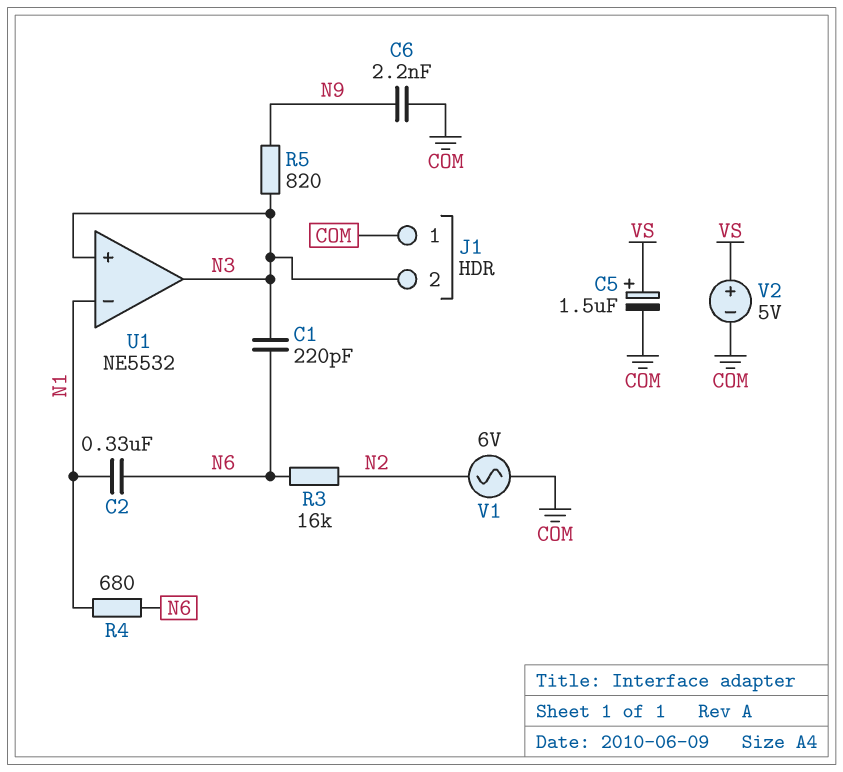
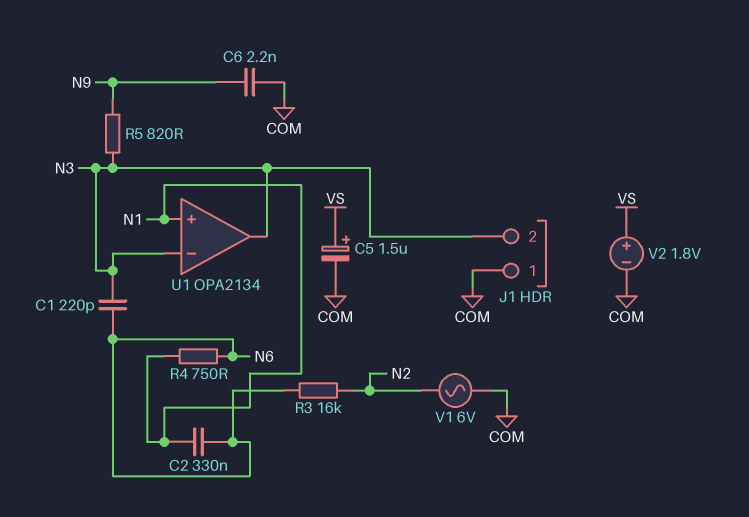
R4: 680 (N1, N6) -> 750 (N1, N6)
U1: NE5532 -> OPA2134
U1 pin in+: N3 -> N1
U1 pin in-: N1 -> N3
V2: 5V (plus VS, minus COM) -> 1.8V (plus VS, minus COM)

